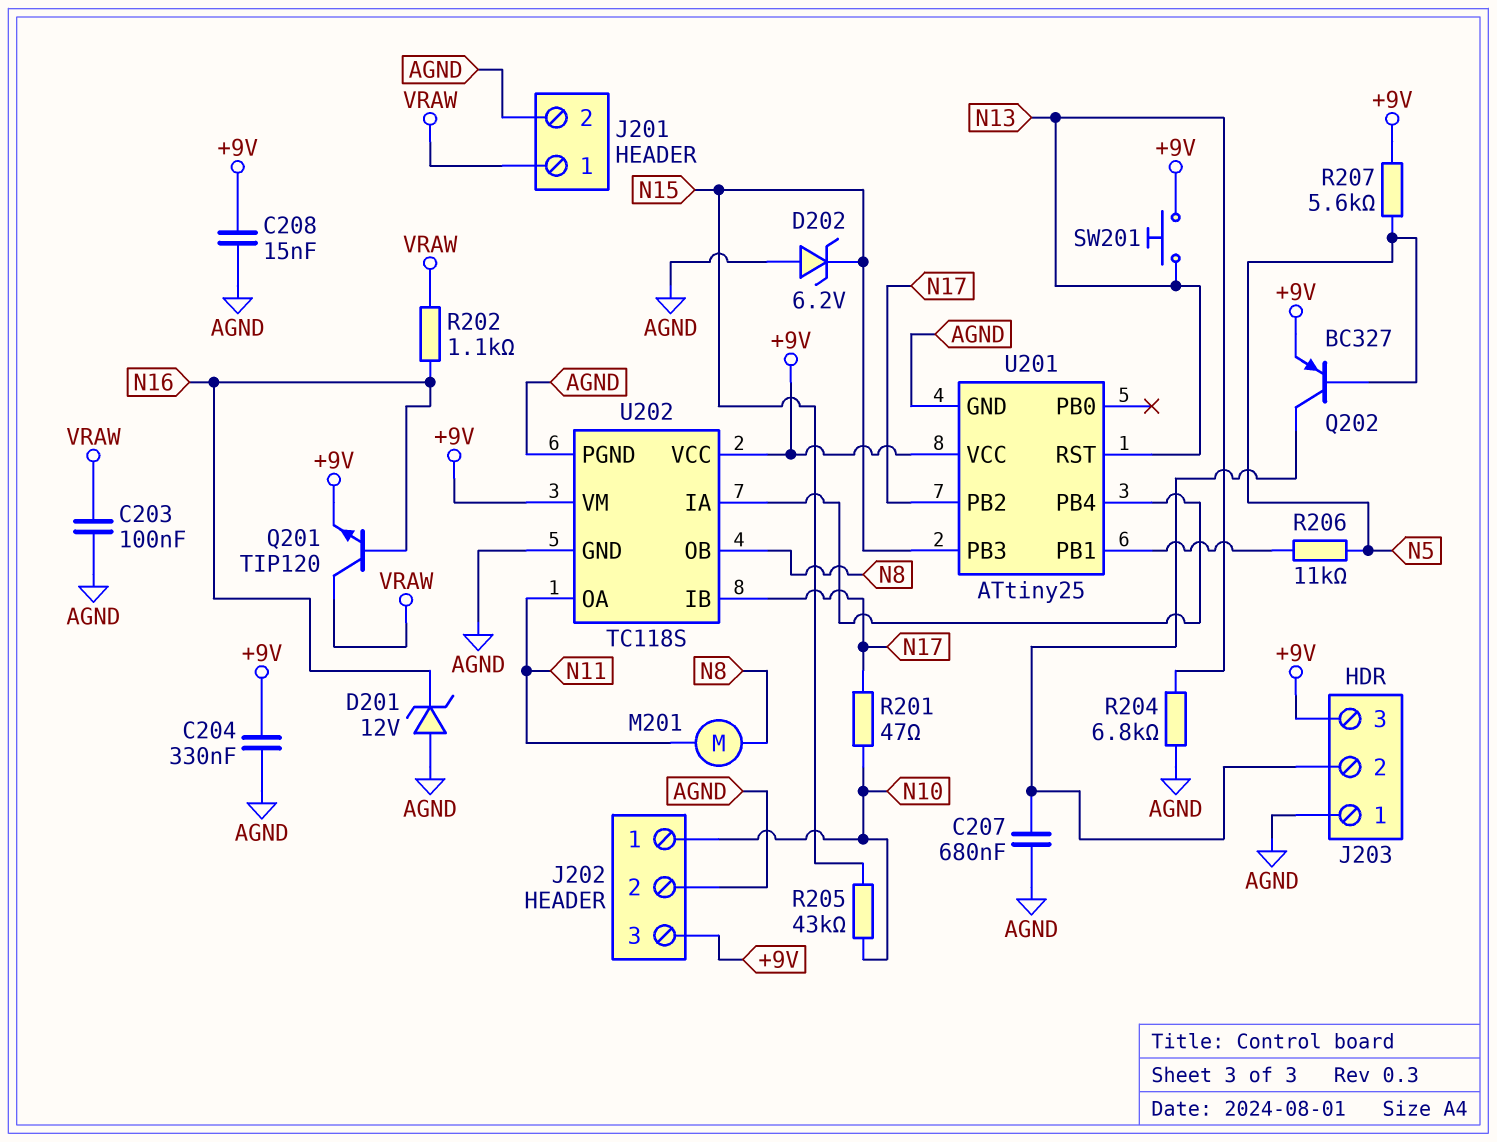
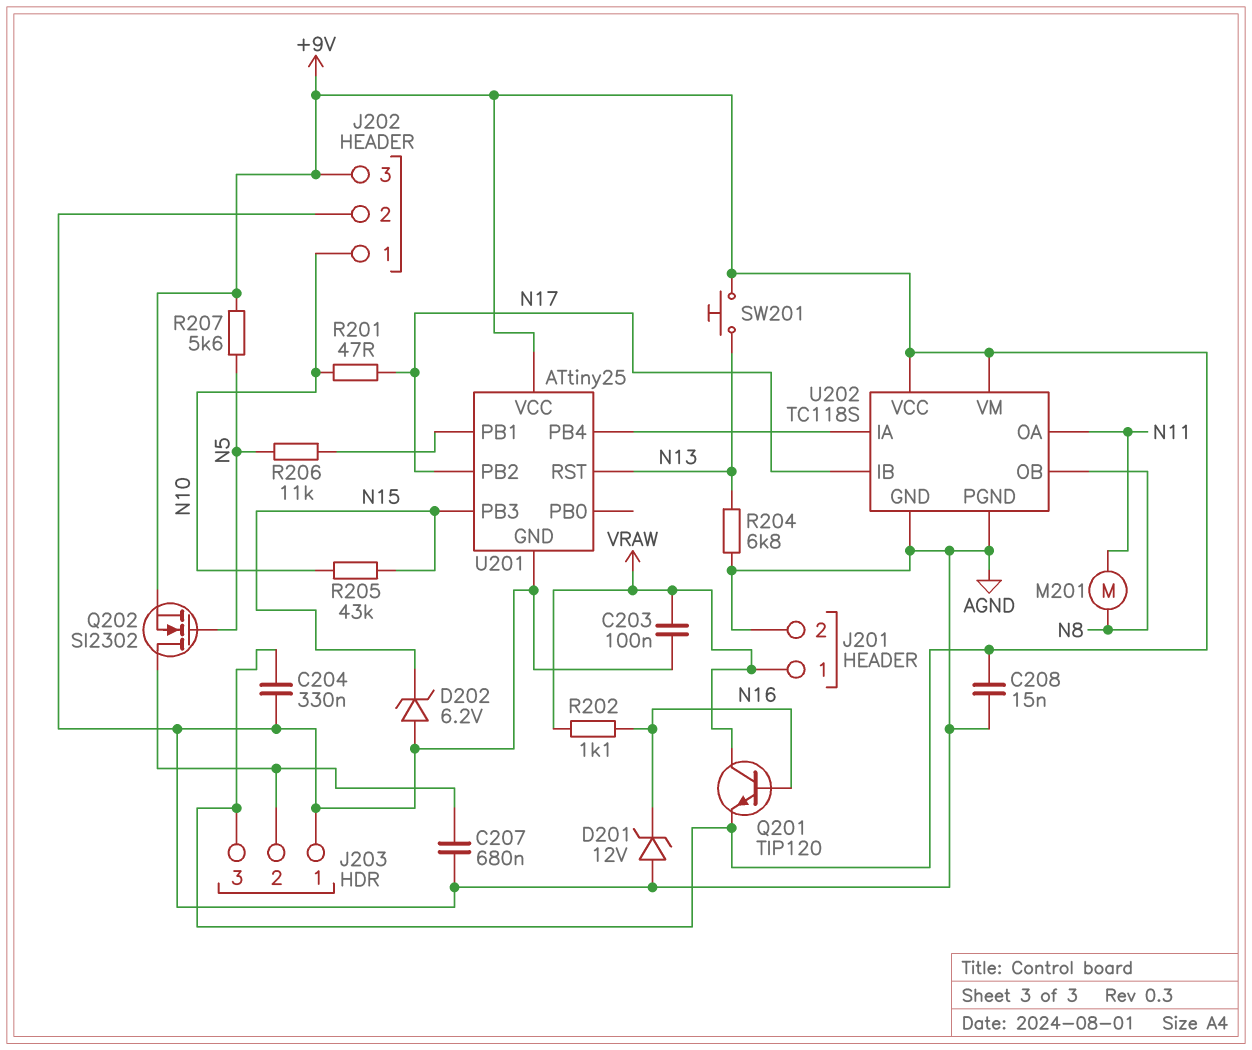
Q202: PNP BC327 (B N5, C J203/2, E +9V) -> NMOS SI2302 (G N5, D J203/2, S +9V)

